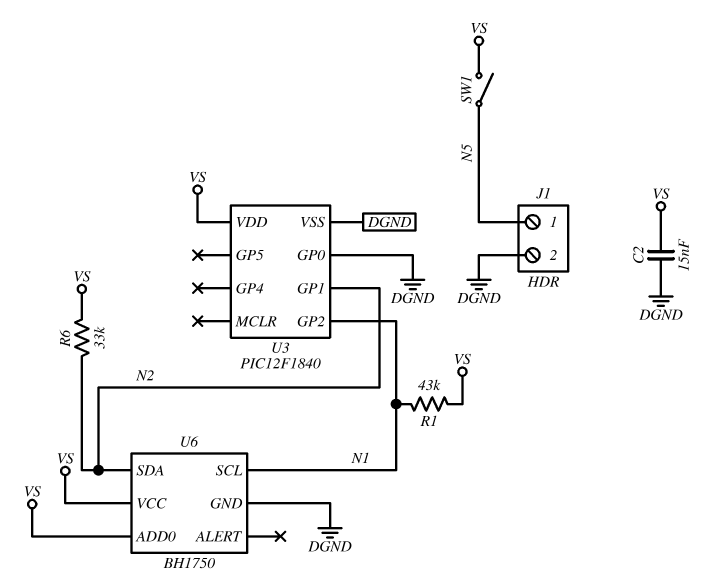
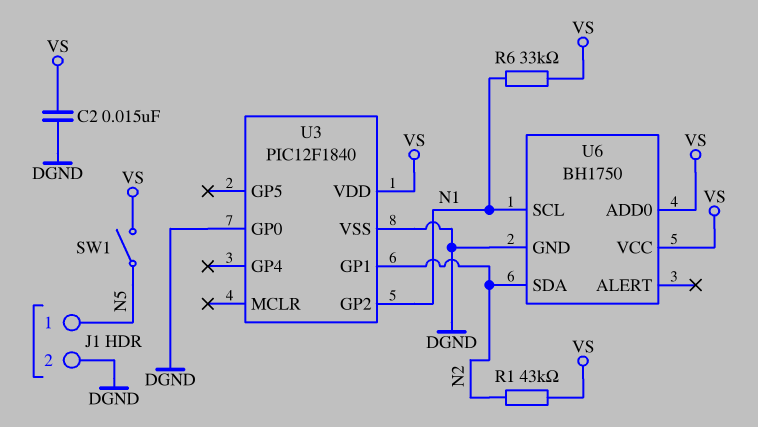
R1: 43k (N1, VS) -> 43k (N2, VS)
R6: 33k (N2, VS) -> 33k (N1, VS)

